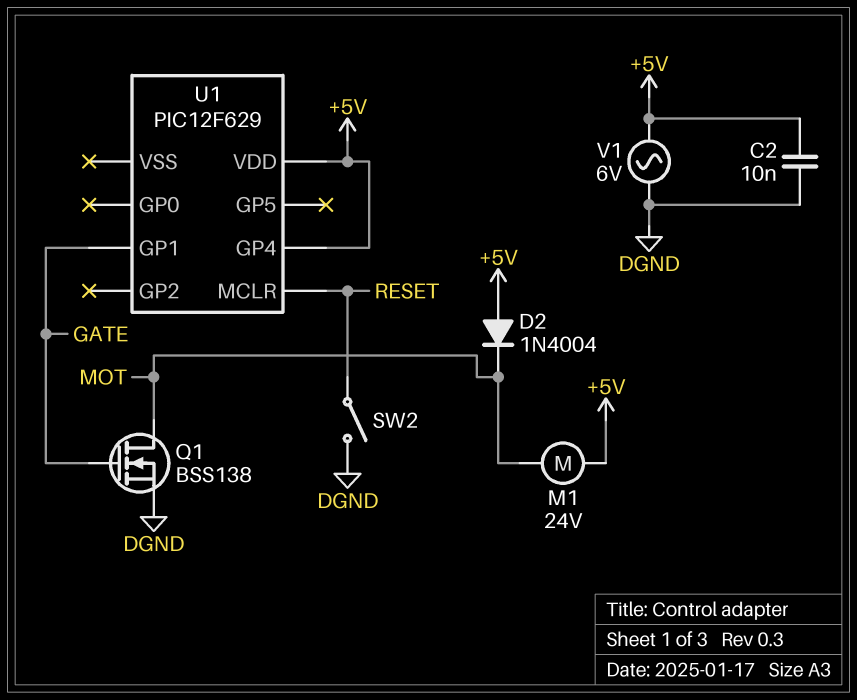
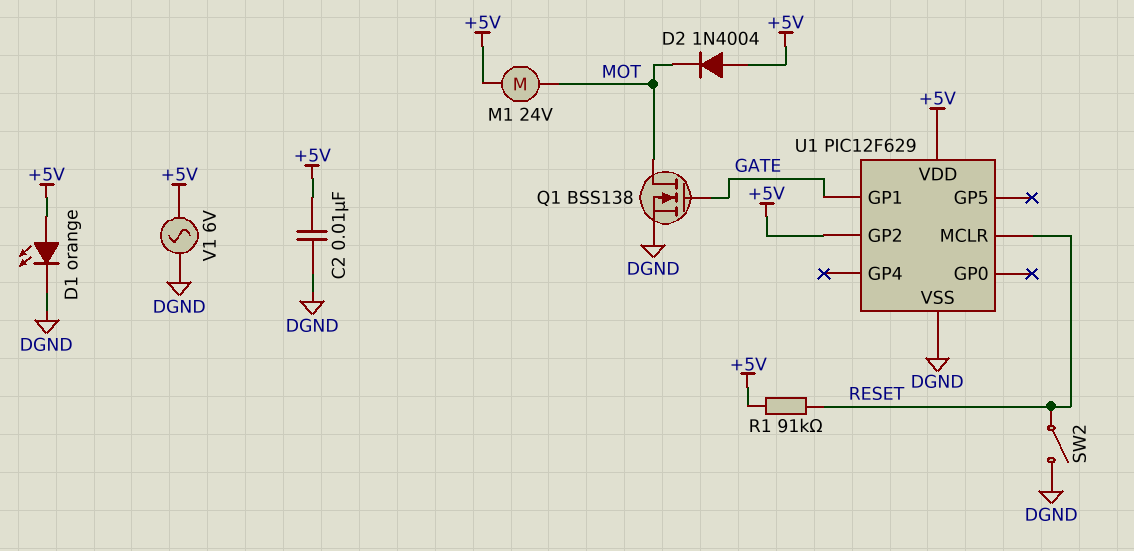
D1: none -> LED orange (A +5V, K DGND)
R1: none -> 91k (+5V, RESET)
U1 pin GP2: none -> +5V
U1 pin GP4: +5V -> none
U1 pin VSS: none -> DGND

